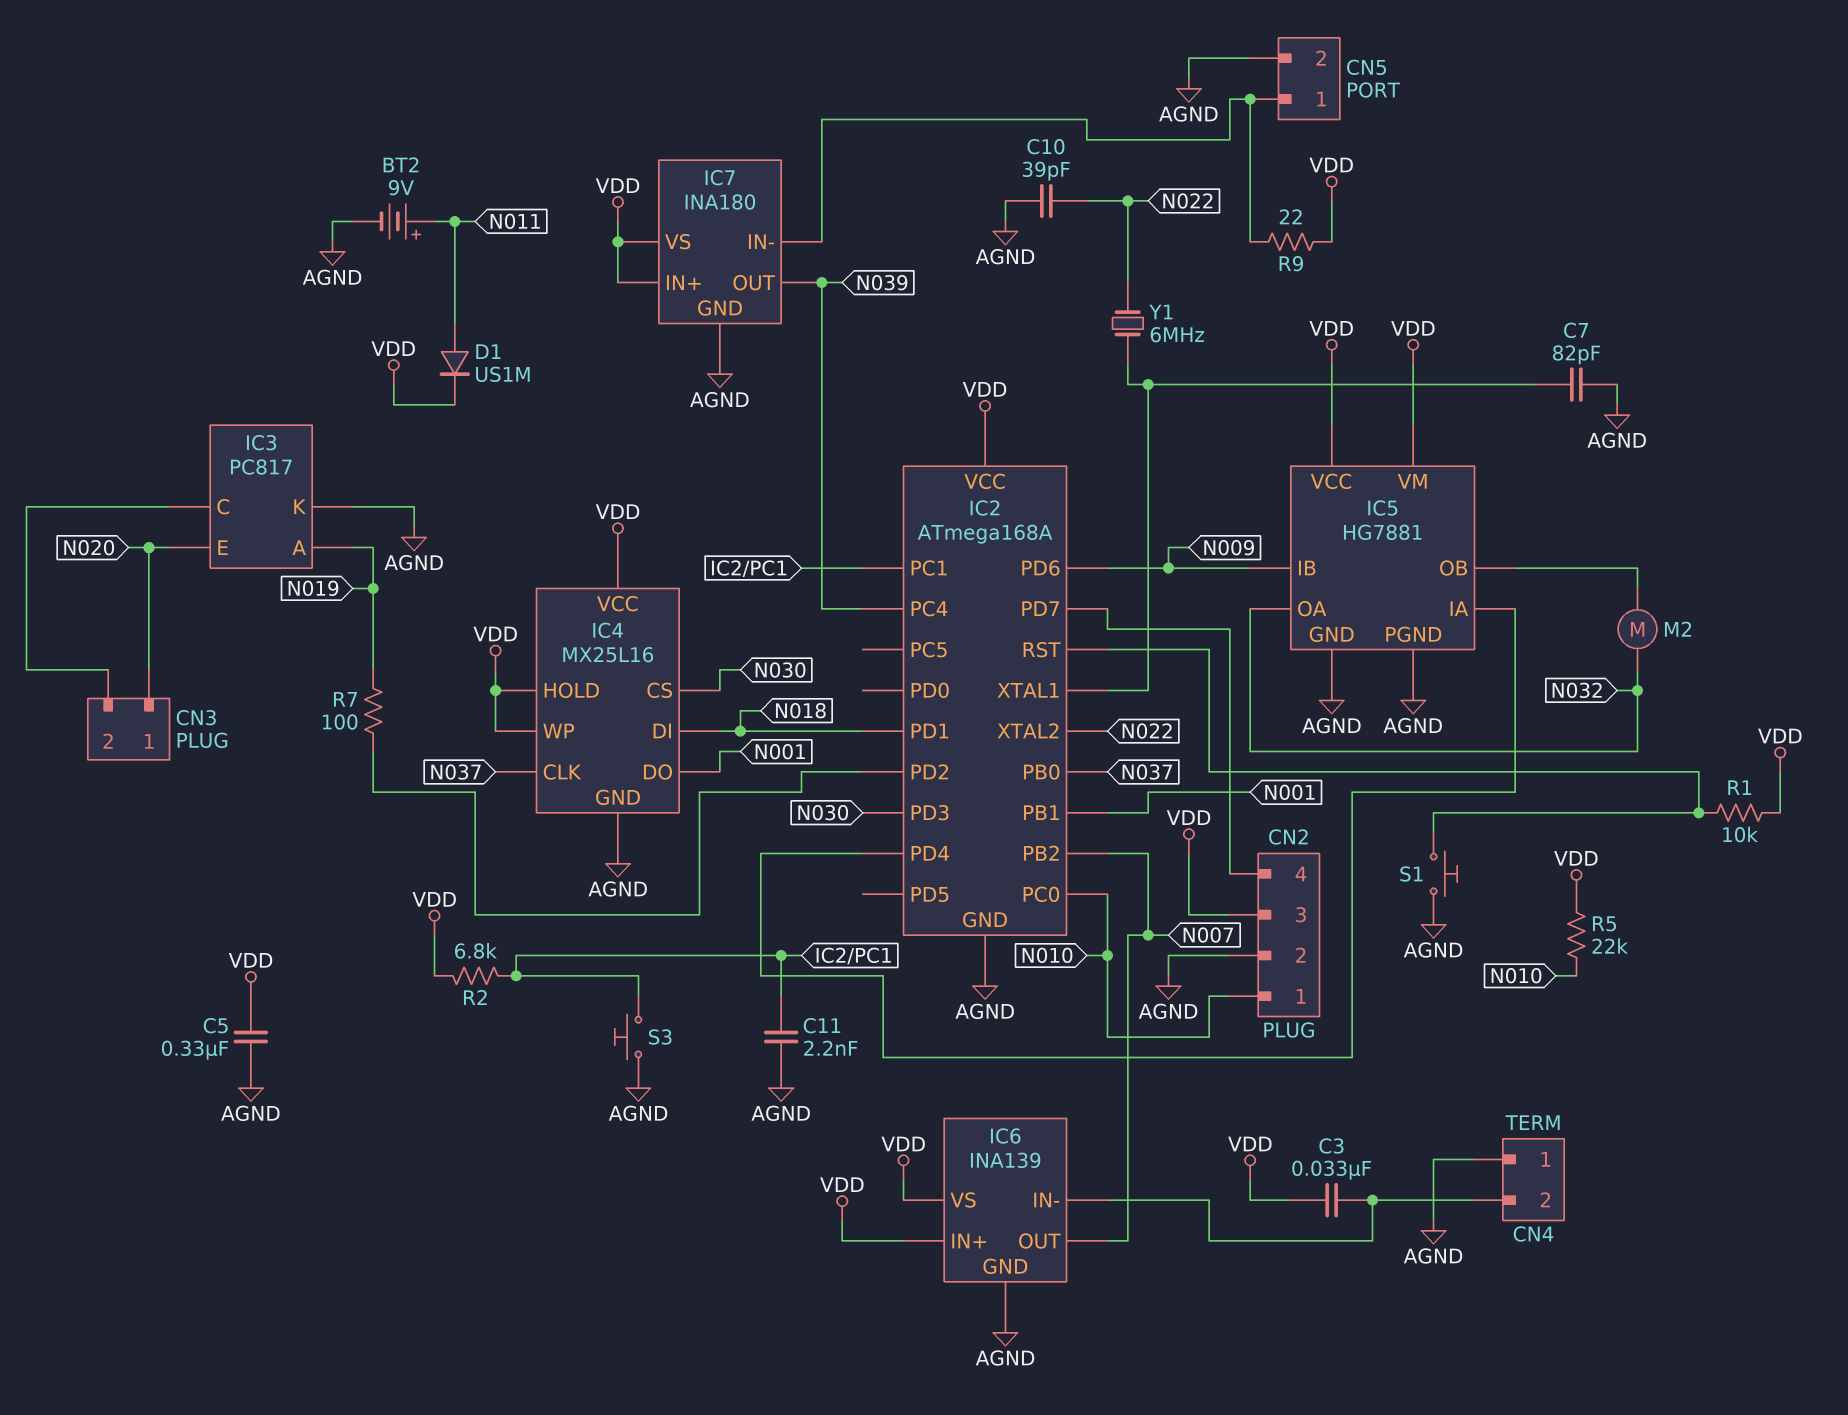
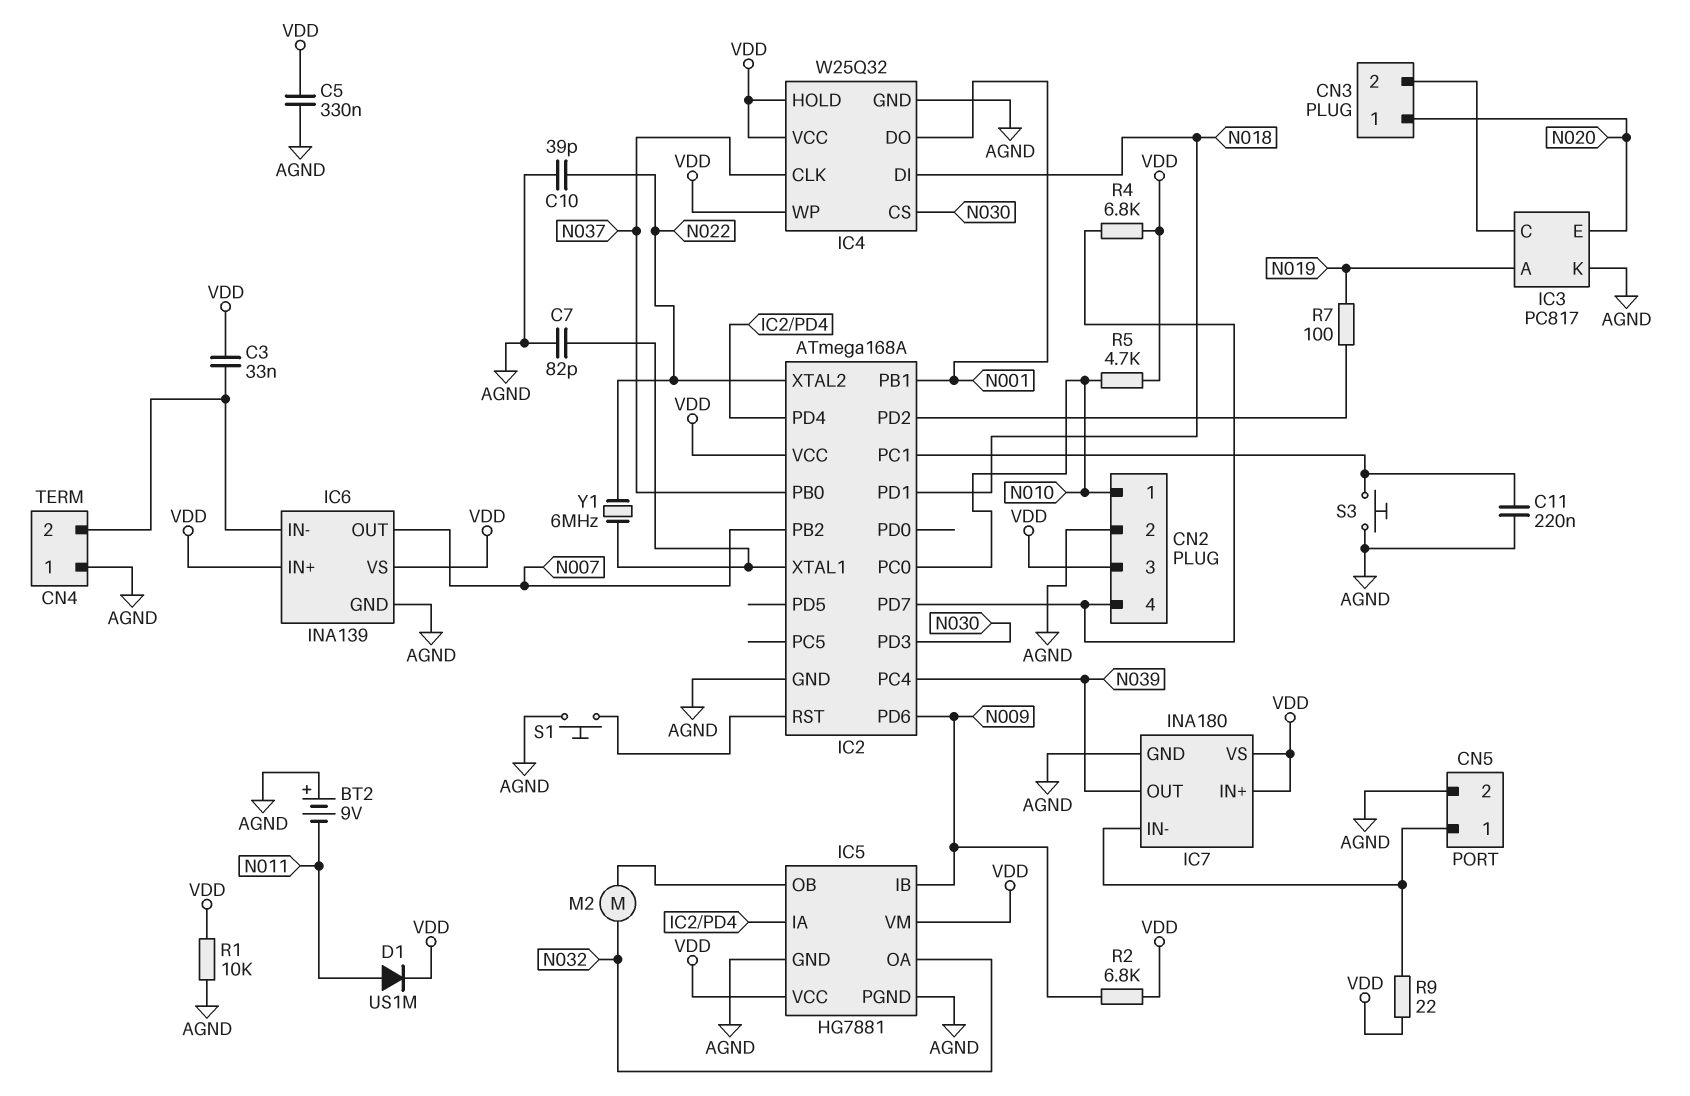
BT2: 9V (plus N011, minus AGND) -> 9V (plus AGND, minus N011)
C11: 2.2nF (AGND, IC2/PC1) -> 220nF (AGND, IC2/PC1)
IC4: MX25L16 -> W25Q32
R1: 10k (IC2/RST, VDD) -> 10k (AGND, VDD)
R2: 6.8k (IC2/PC1, VDD) -> 6.8k (N009, VDD)
R4: none -> 6.8k (CN2/4, VDD)
R5: 22k (N010, VDD) -> 4.7k (N010, VDD)

